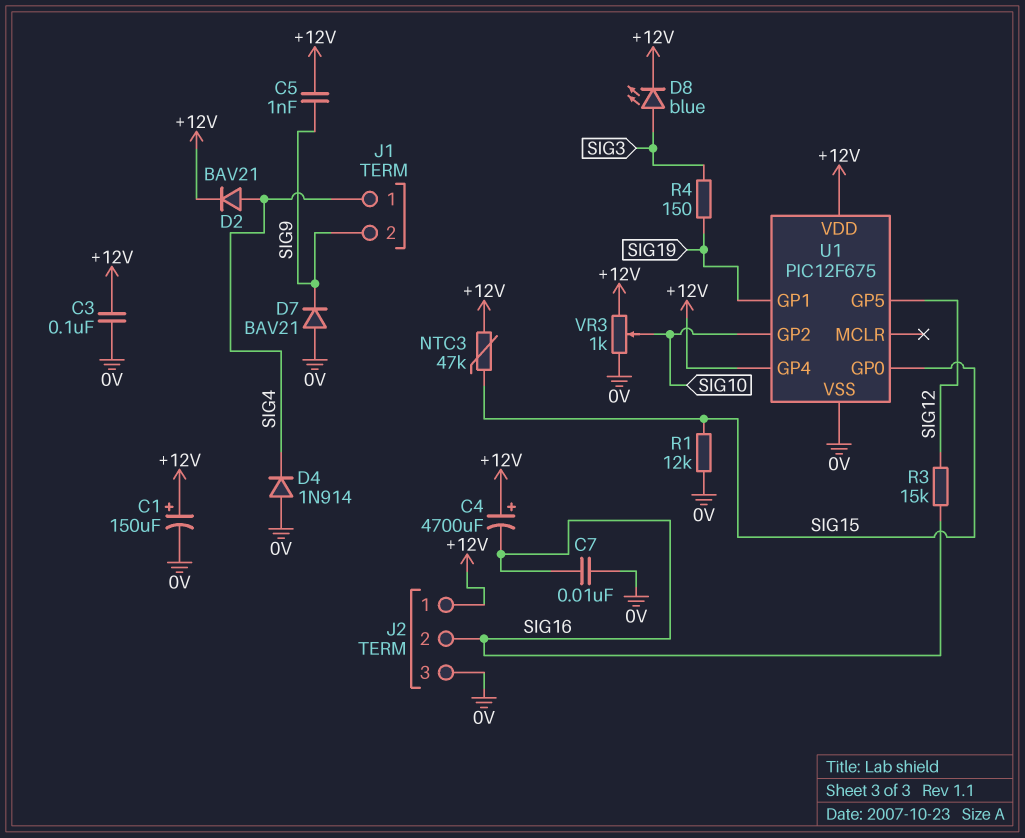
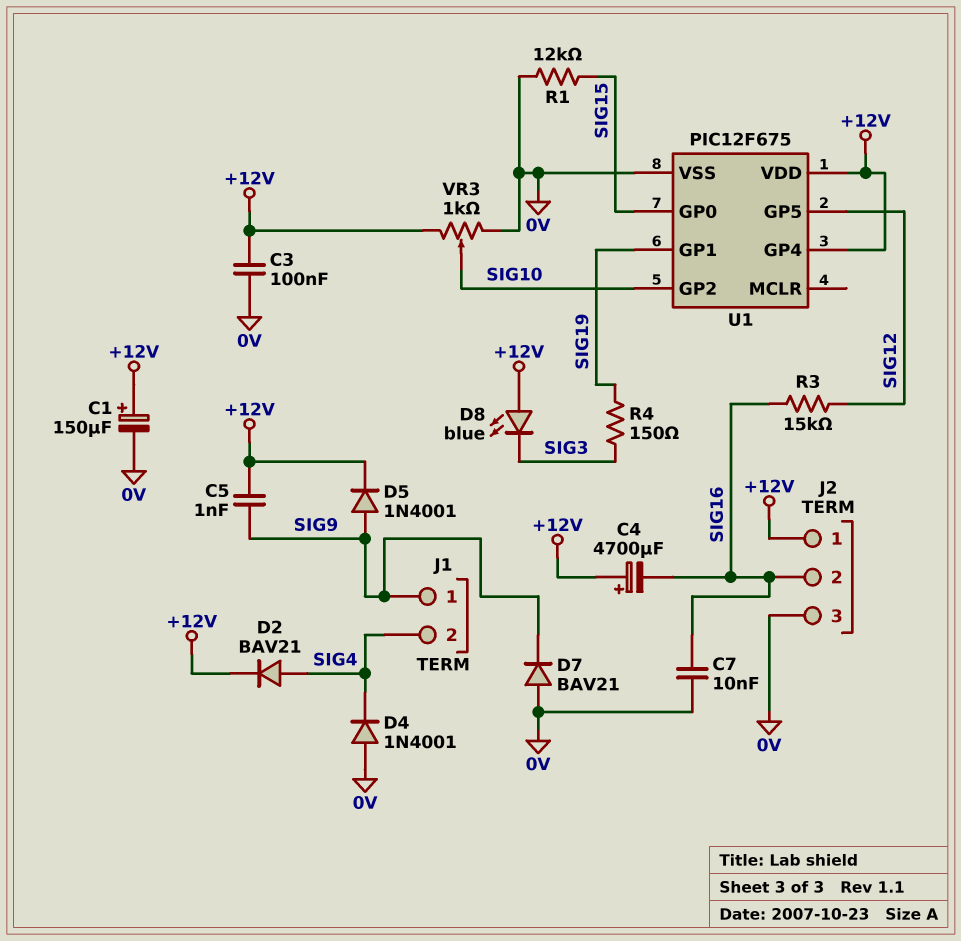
D4: diode 1N914 (A 0V, K SIG4) -> diode 1N4001 (A 0V, K SIG4)
D5: none -> diode 1N4001 (A SIG9, K +12V)
D8: LED blue (A SIG3, K +12V) -> LED blue (A +12V, K SIG3)
J1 pin 1: SIG4 -> SIG9
J1 pin 2: SIG9 -> SIG4
NTC3: 47k (+12V, SIG15) -> none

